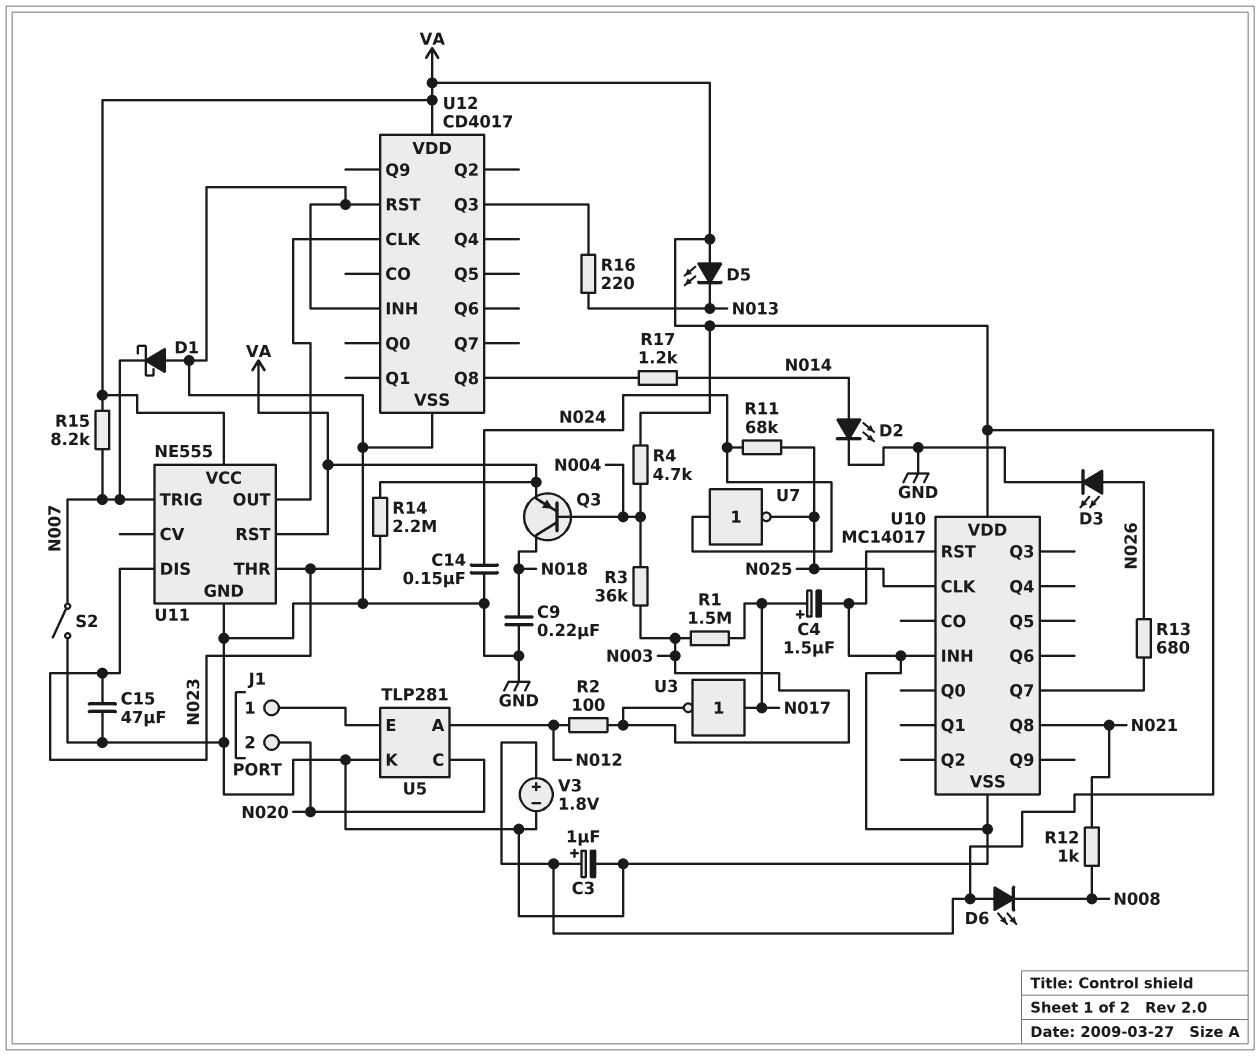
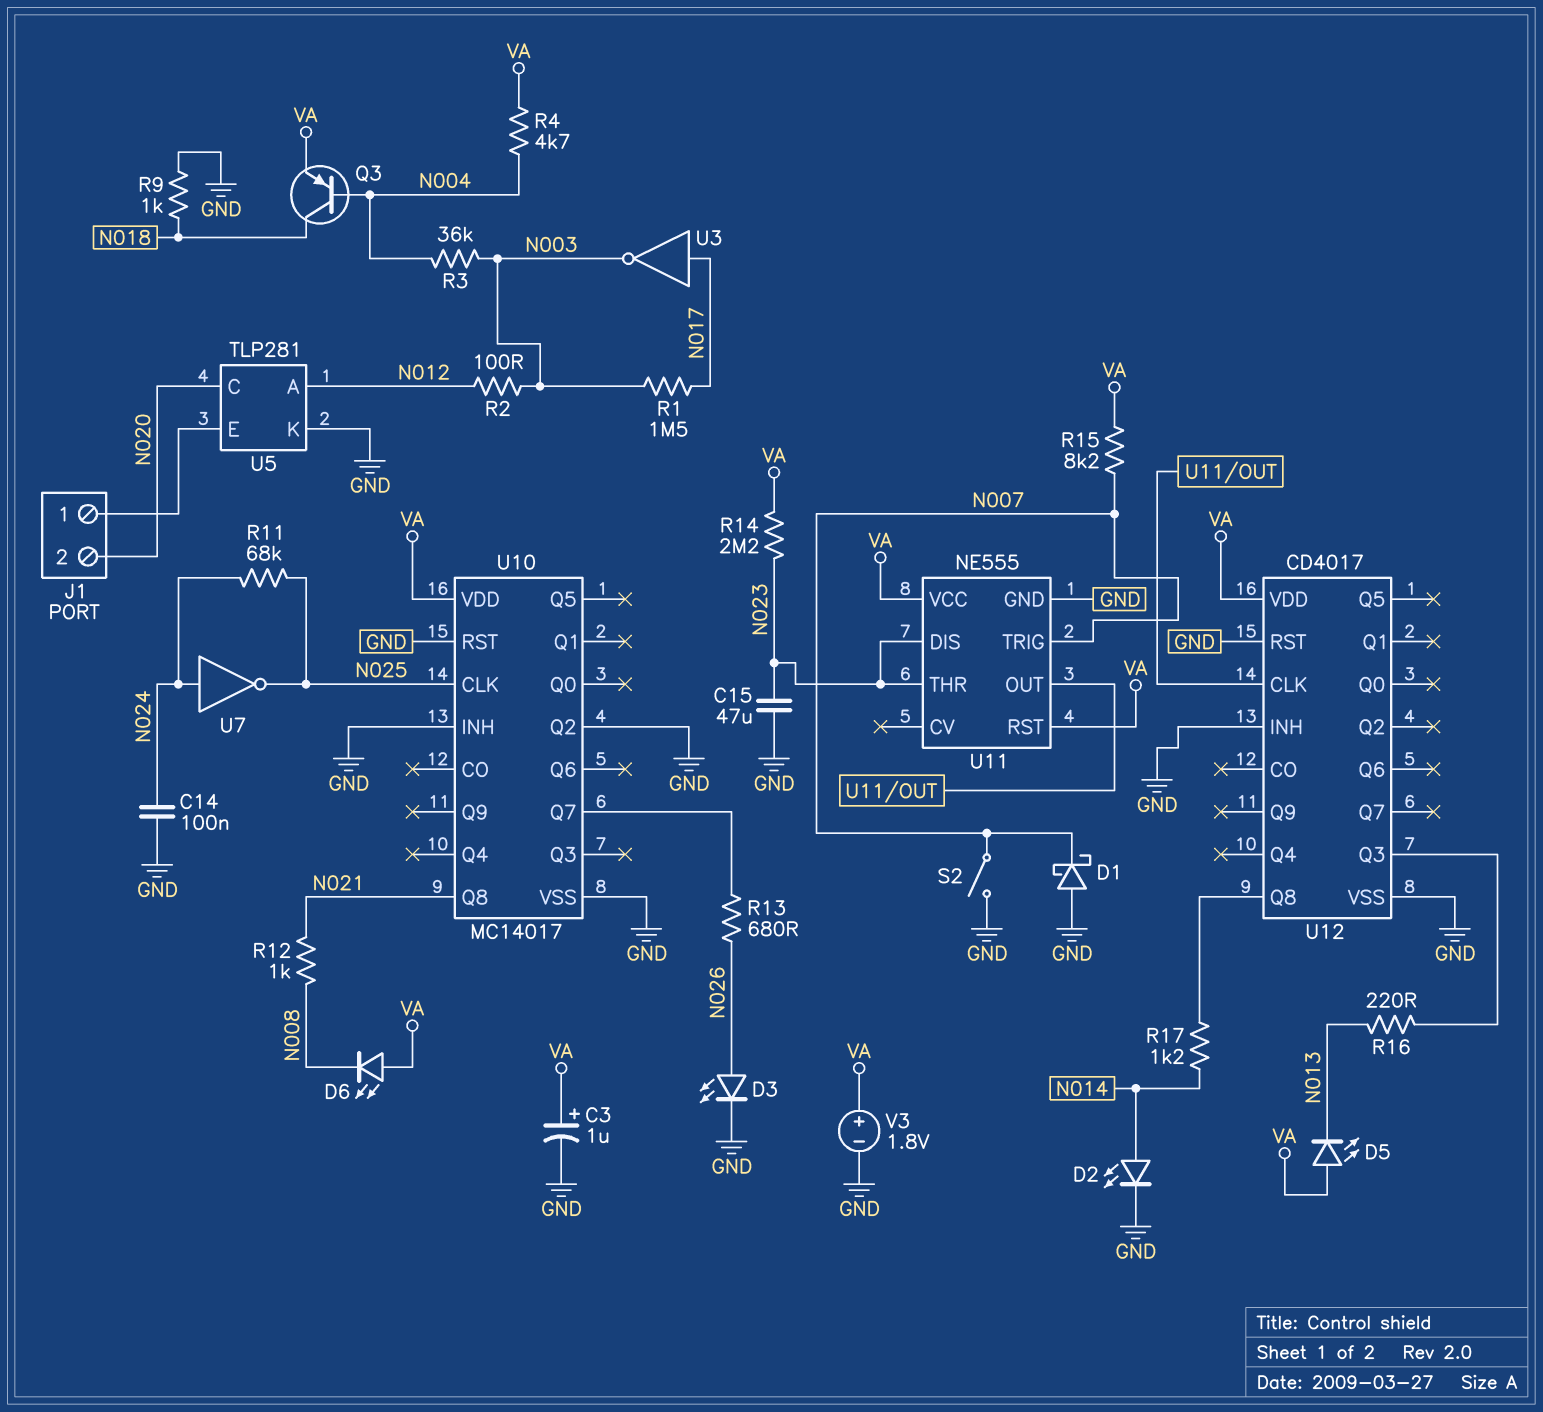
C4: 1.5uF (plus N017, minus GND) -> none
C9: 220nF (GND, N018) -> none
C14: 150nF (GND, N024) -> 100nF (GND, N024)
R9: none -> 1k (GND, N018)
U10 pin Q2: none -> GND

